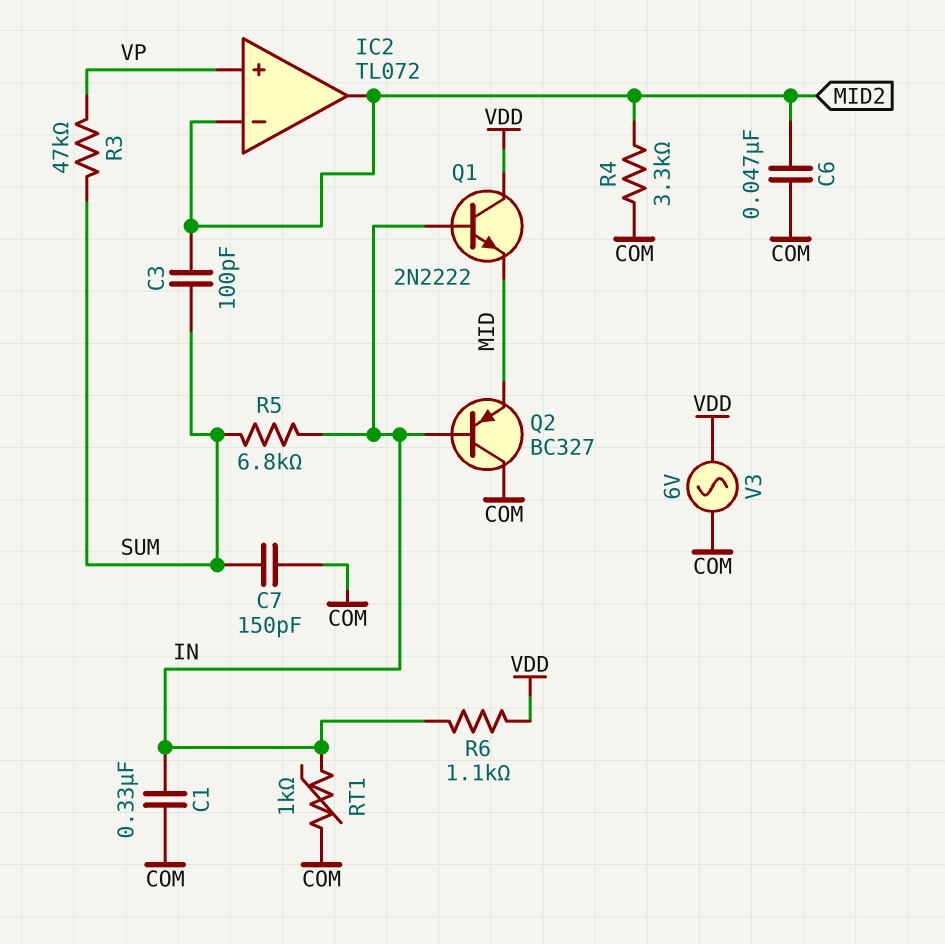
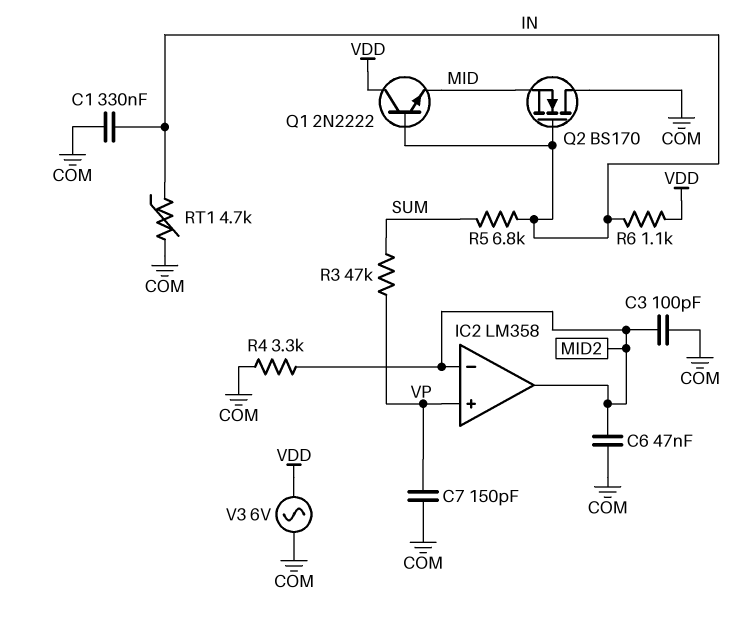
C3: 100pF (MID2, SUM) -> 100pF (COM, MID2)
C7: 150pF (COM, SUM) -> 150pF (COM, VP)
IC2: TL072 -> LM358
Q2: PNP BC327 (B IN, C COM, E MID) -> NMOS BS170 (G IN, D COM, S MID)
RT1: 1k (COM, IN) -> 4.7k (COM, IN)

